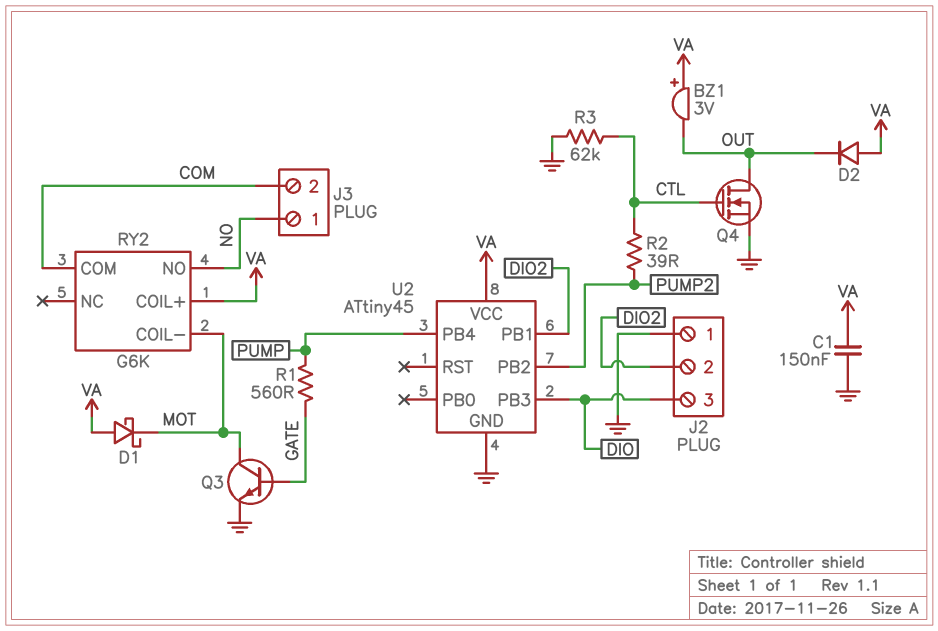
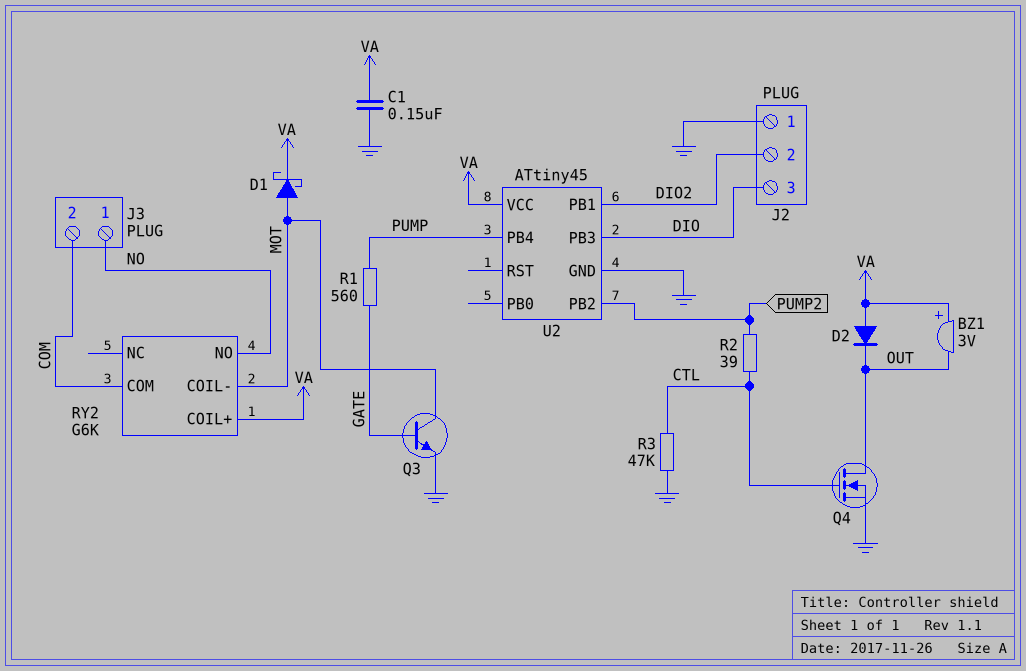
D1: schottky (A VA, K MOT) -> schottky (A MOT, K VA)
R3: 62k (CTL, GND) -> 47k (CTL, GND)

